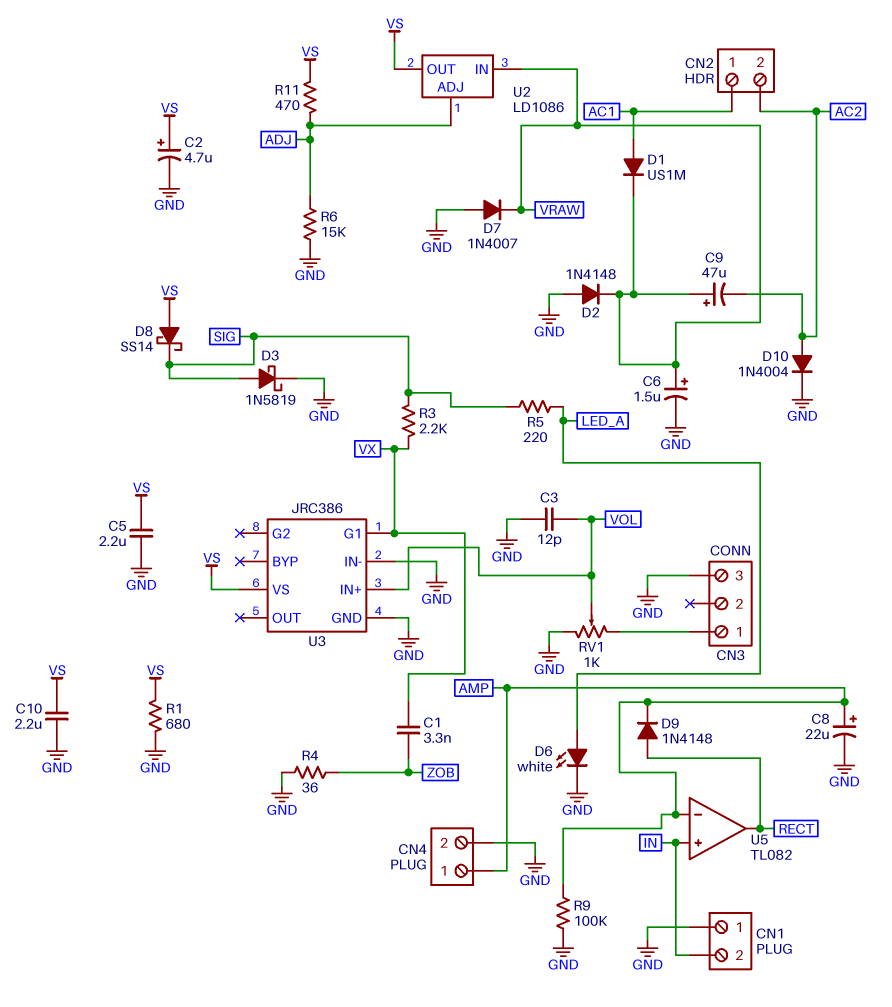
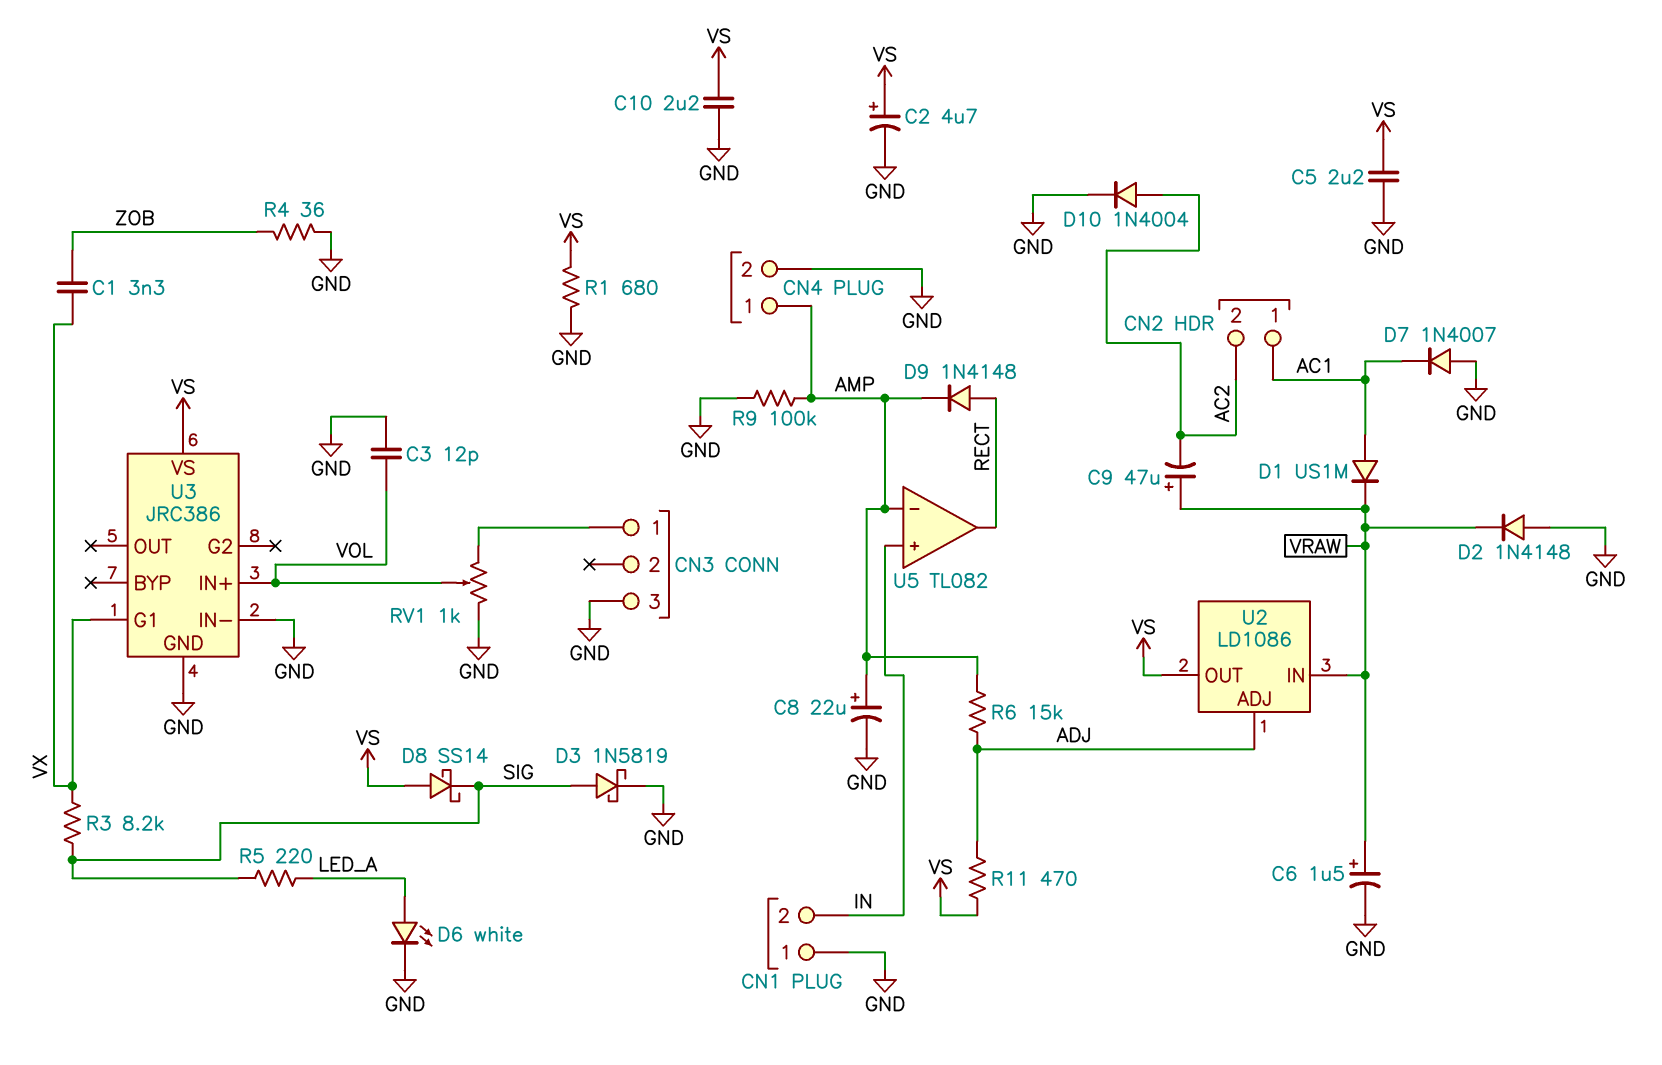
D7: diode 1N4007 (A GND, K VRAW) -> diode 1N4007 (A GND, K AC1)
R3: 2.2k (SIG, VX) -> 8.2k (SIG, VX)
R6: 15k (ADJ, GND) -> 15k (ADJ, AMP)

